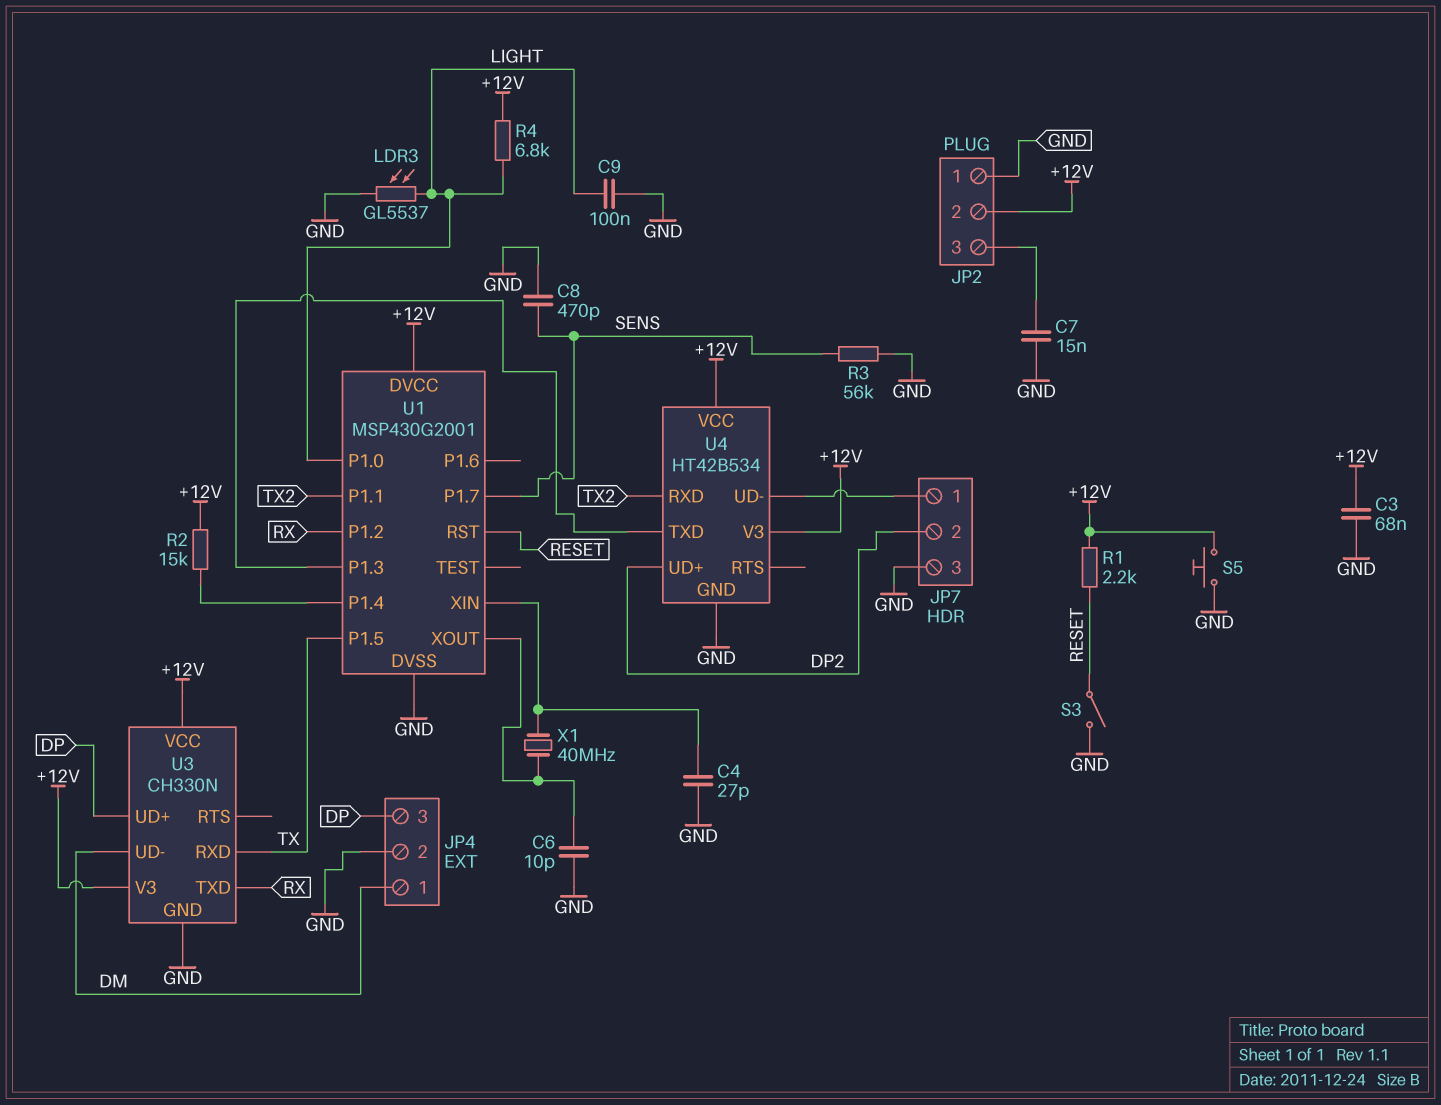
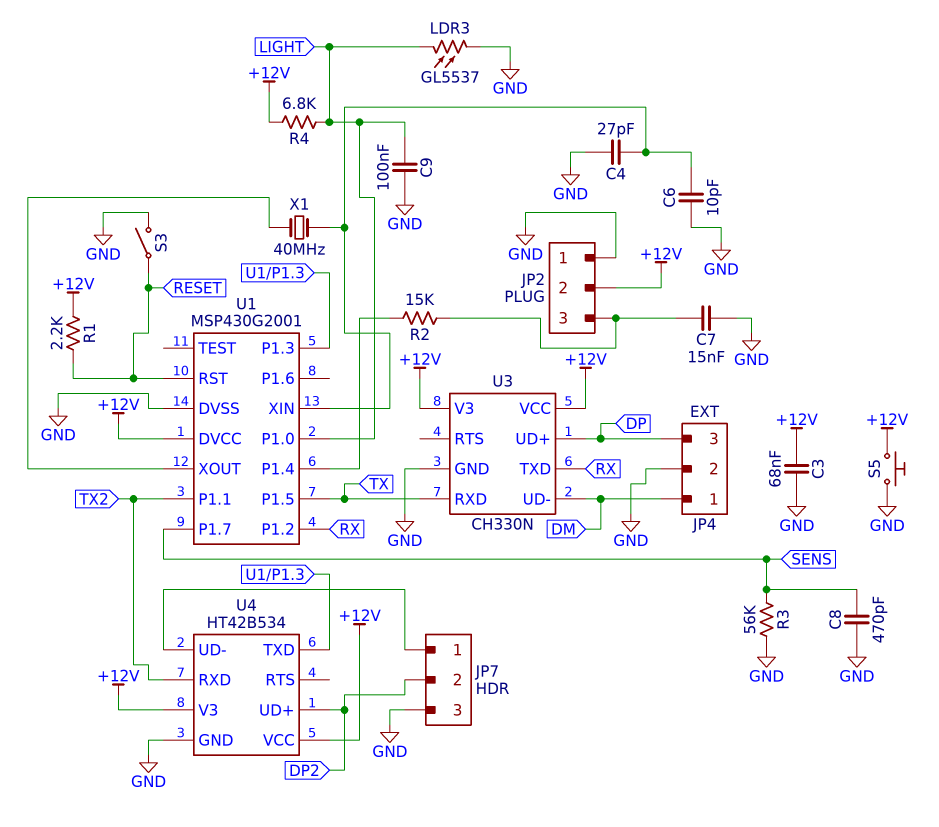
C6: 10pF (GND, U1/XOUT) -> 10pF (GND, U1/XIN)
R2: 15k (+12V, U1/P1.4) -> 15k (JP2/3, U1/P1.4)

